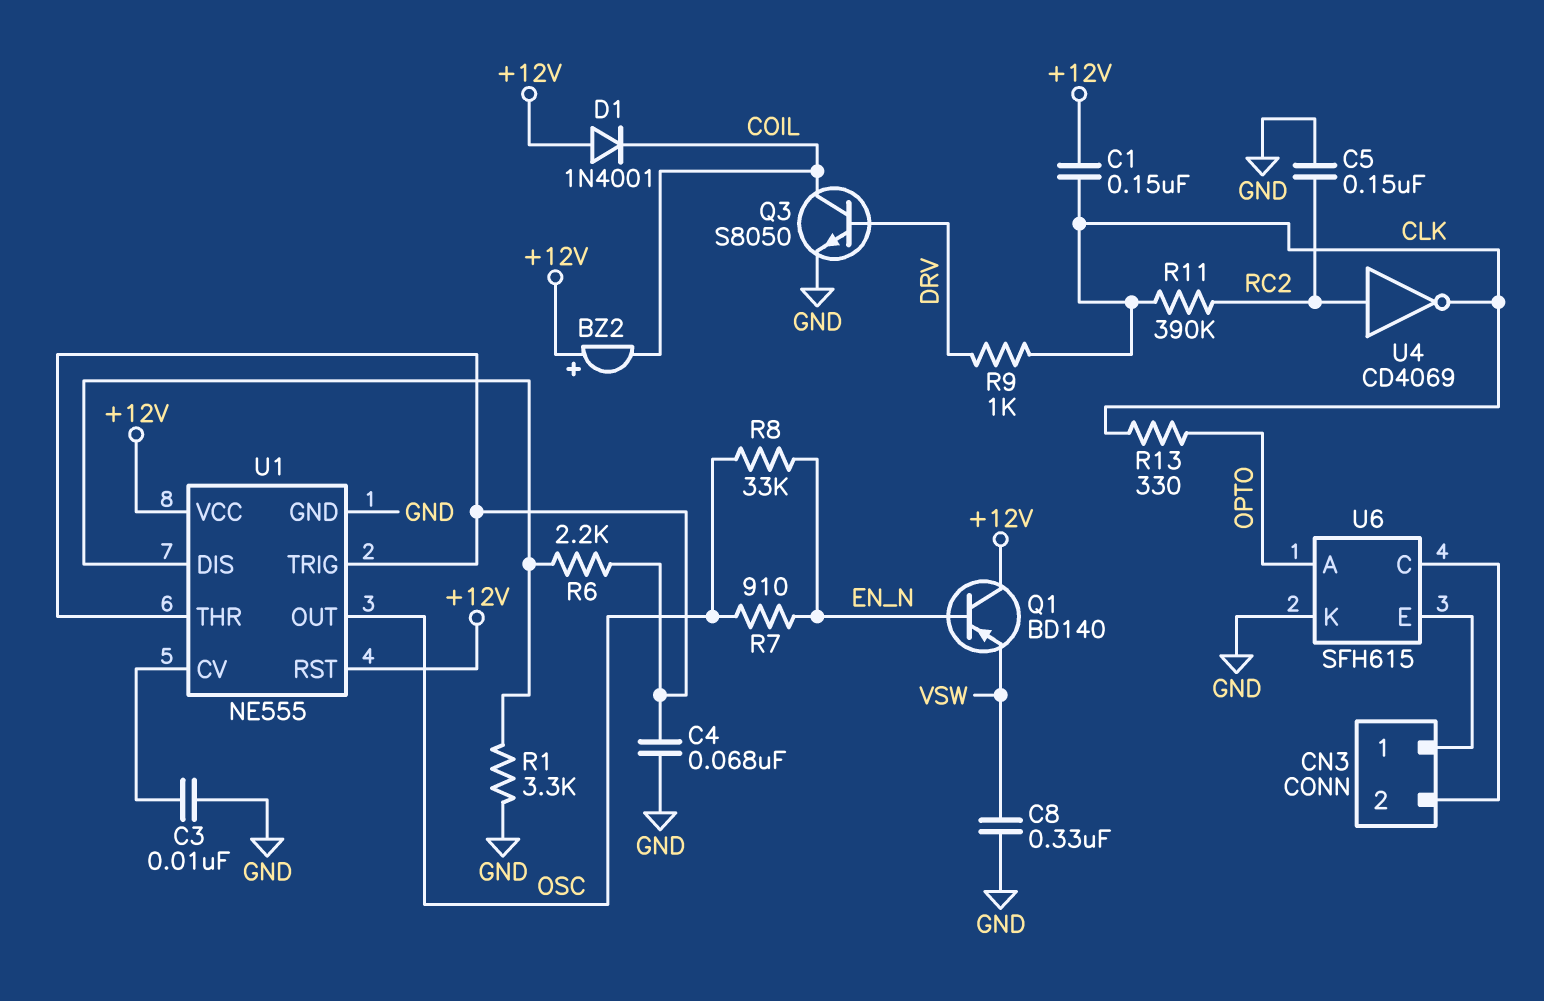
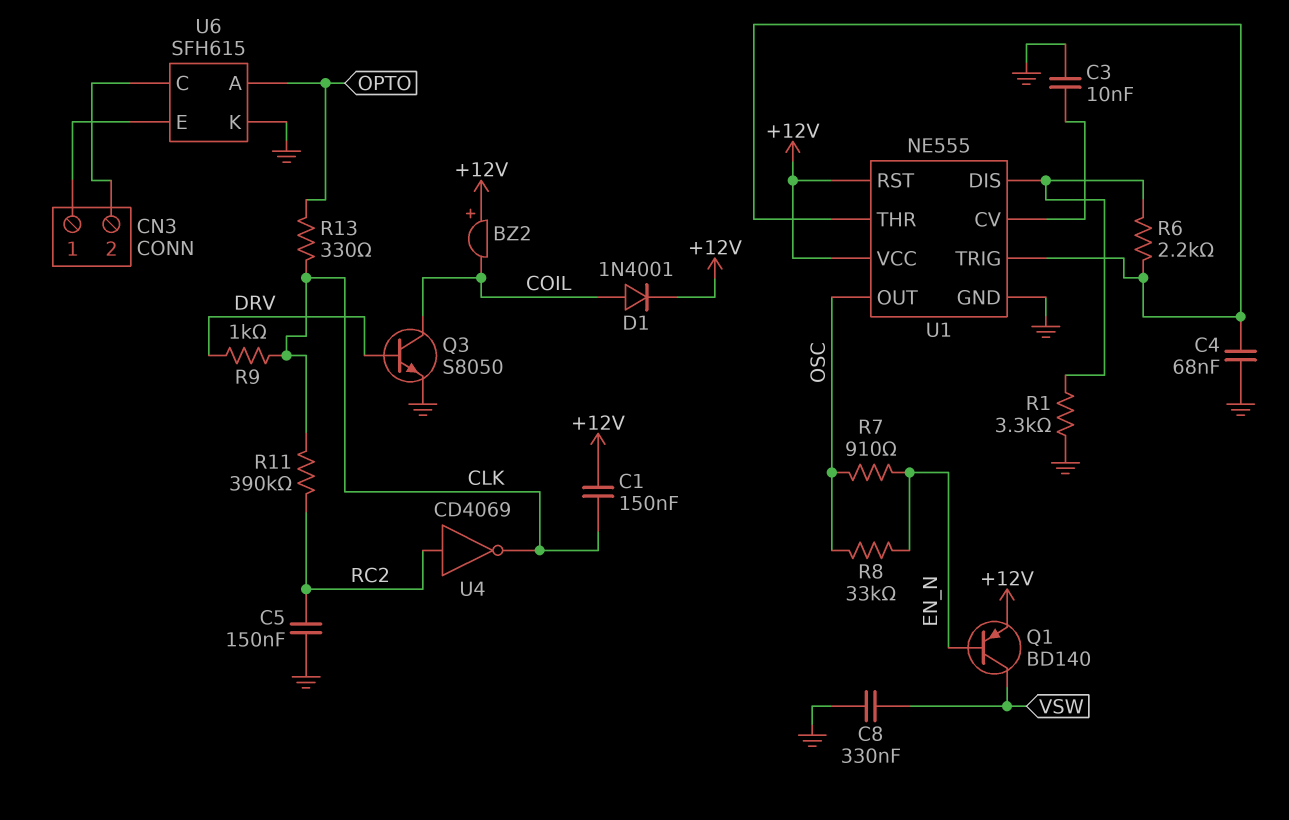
D1: diode 1N4001 (A +12V, K COIL) -> diode 1N4001 (A COIL, K +12V)
Q1: PNP BD140 (B EN_N, C +12V, E VSW) -> PNP BD140 (B EN_N, C VSW, E +12V)

